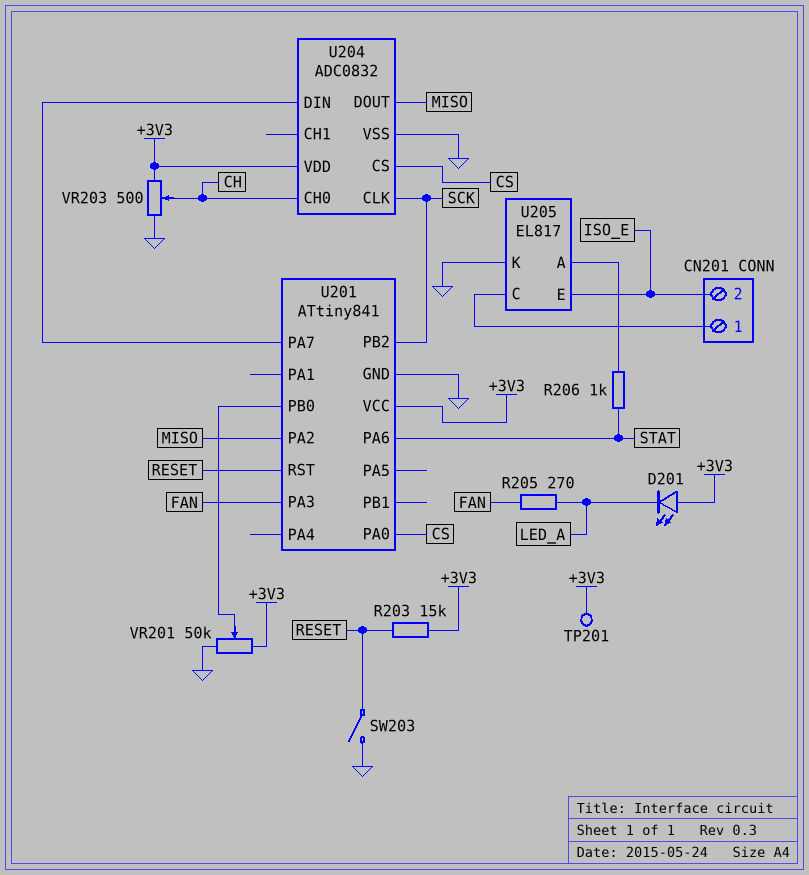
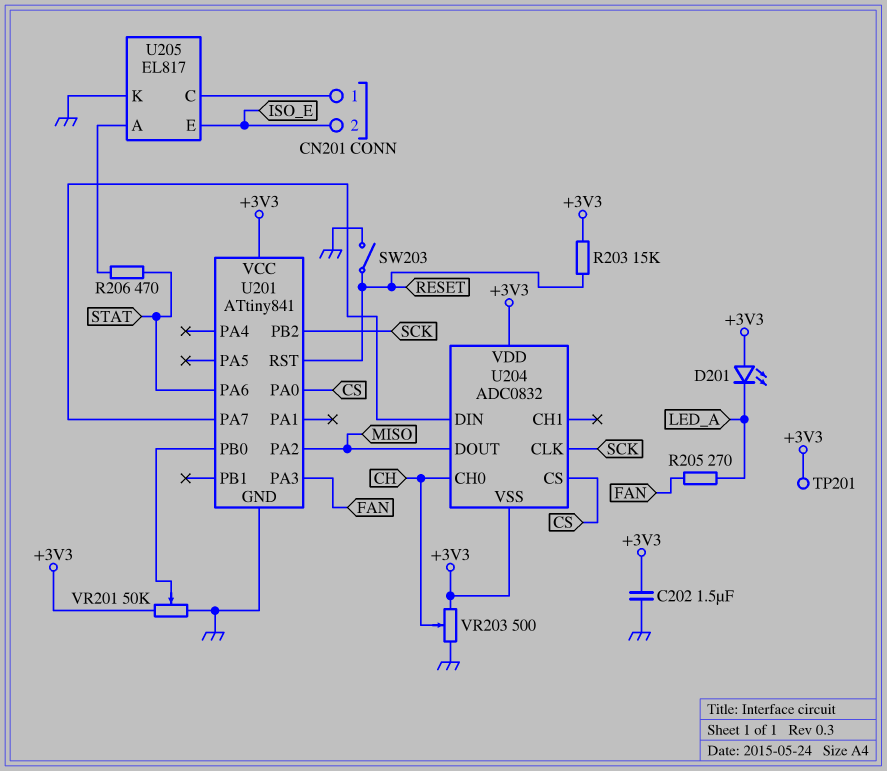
C202: none -> 1.5uF (+3V3, GND)
R206: 1k (STAT, U205/A) -> 470 (STAT, U205/A)
U204 pin VSS: GND -> +3V3

